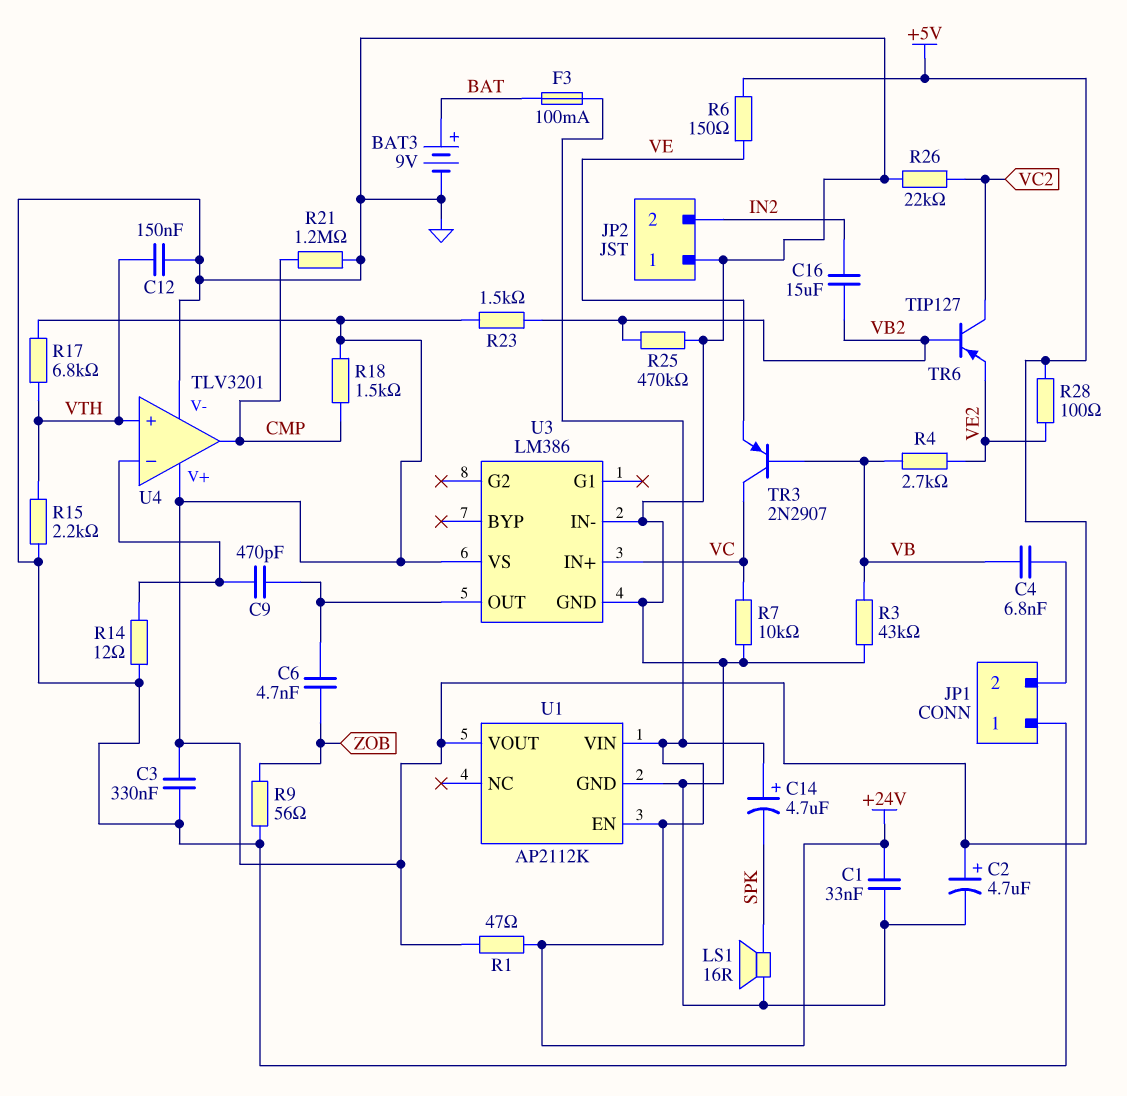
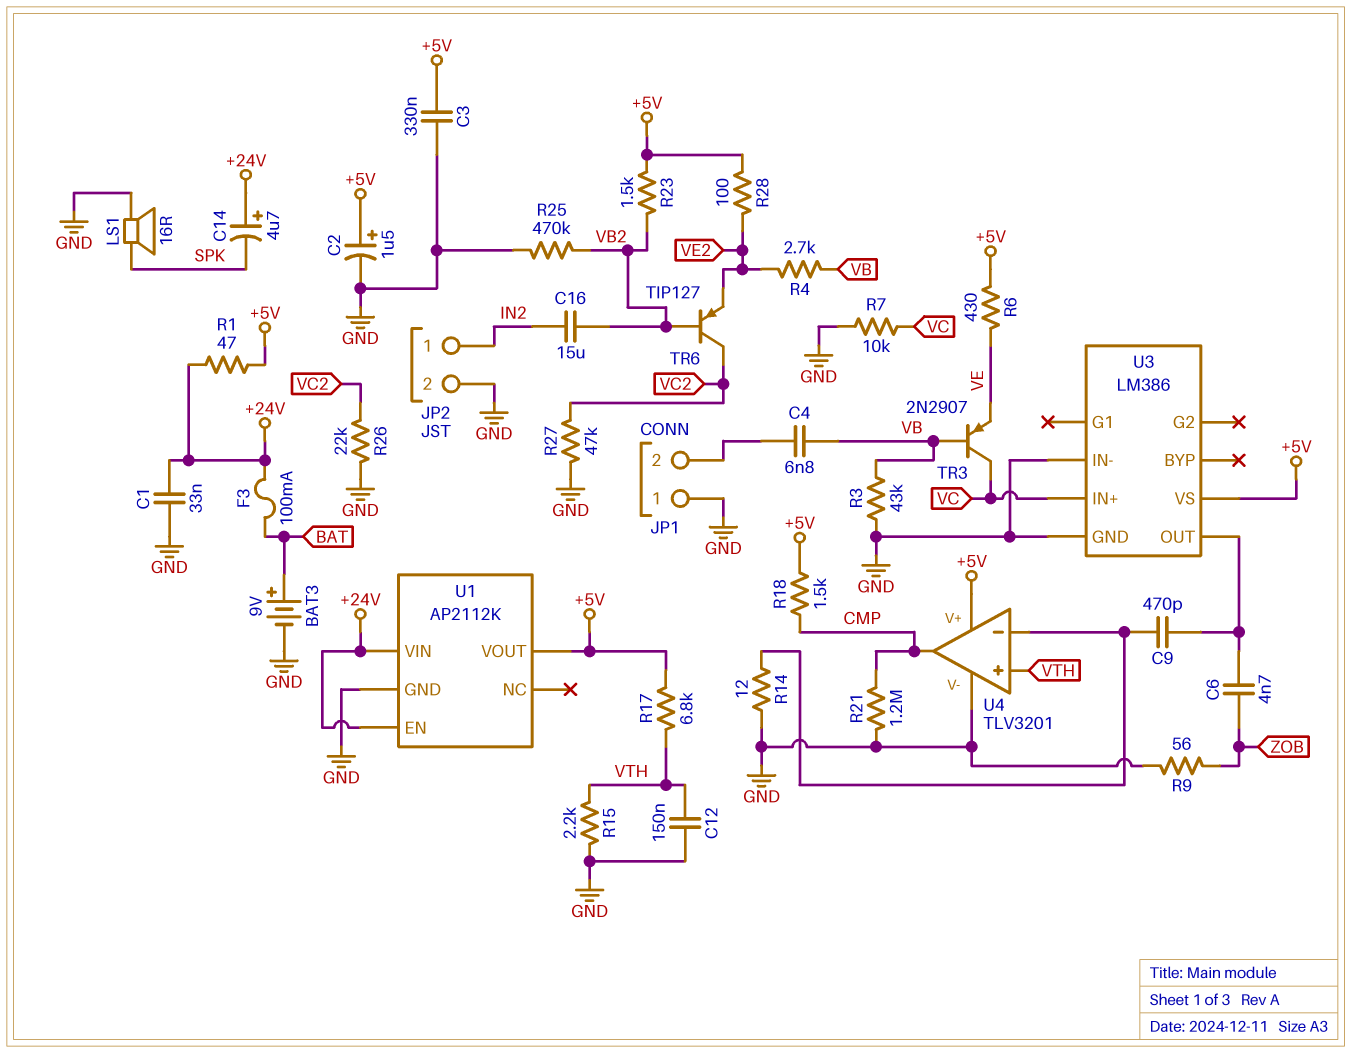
C2: 4.7uF (plus +5V, minus GND) -> 1.5uF (plus +5V, minus GND)
JP2 pin 1: GND -> IN2
JP2 pin 2: IN2 -> GND
R6: 150 (+5V, VE) -> 430 (+5V, VE)
R27: none -> 47k (GND, VC2)

